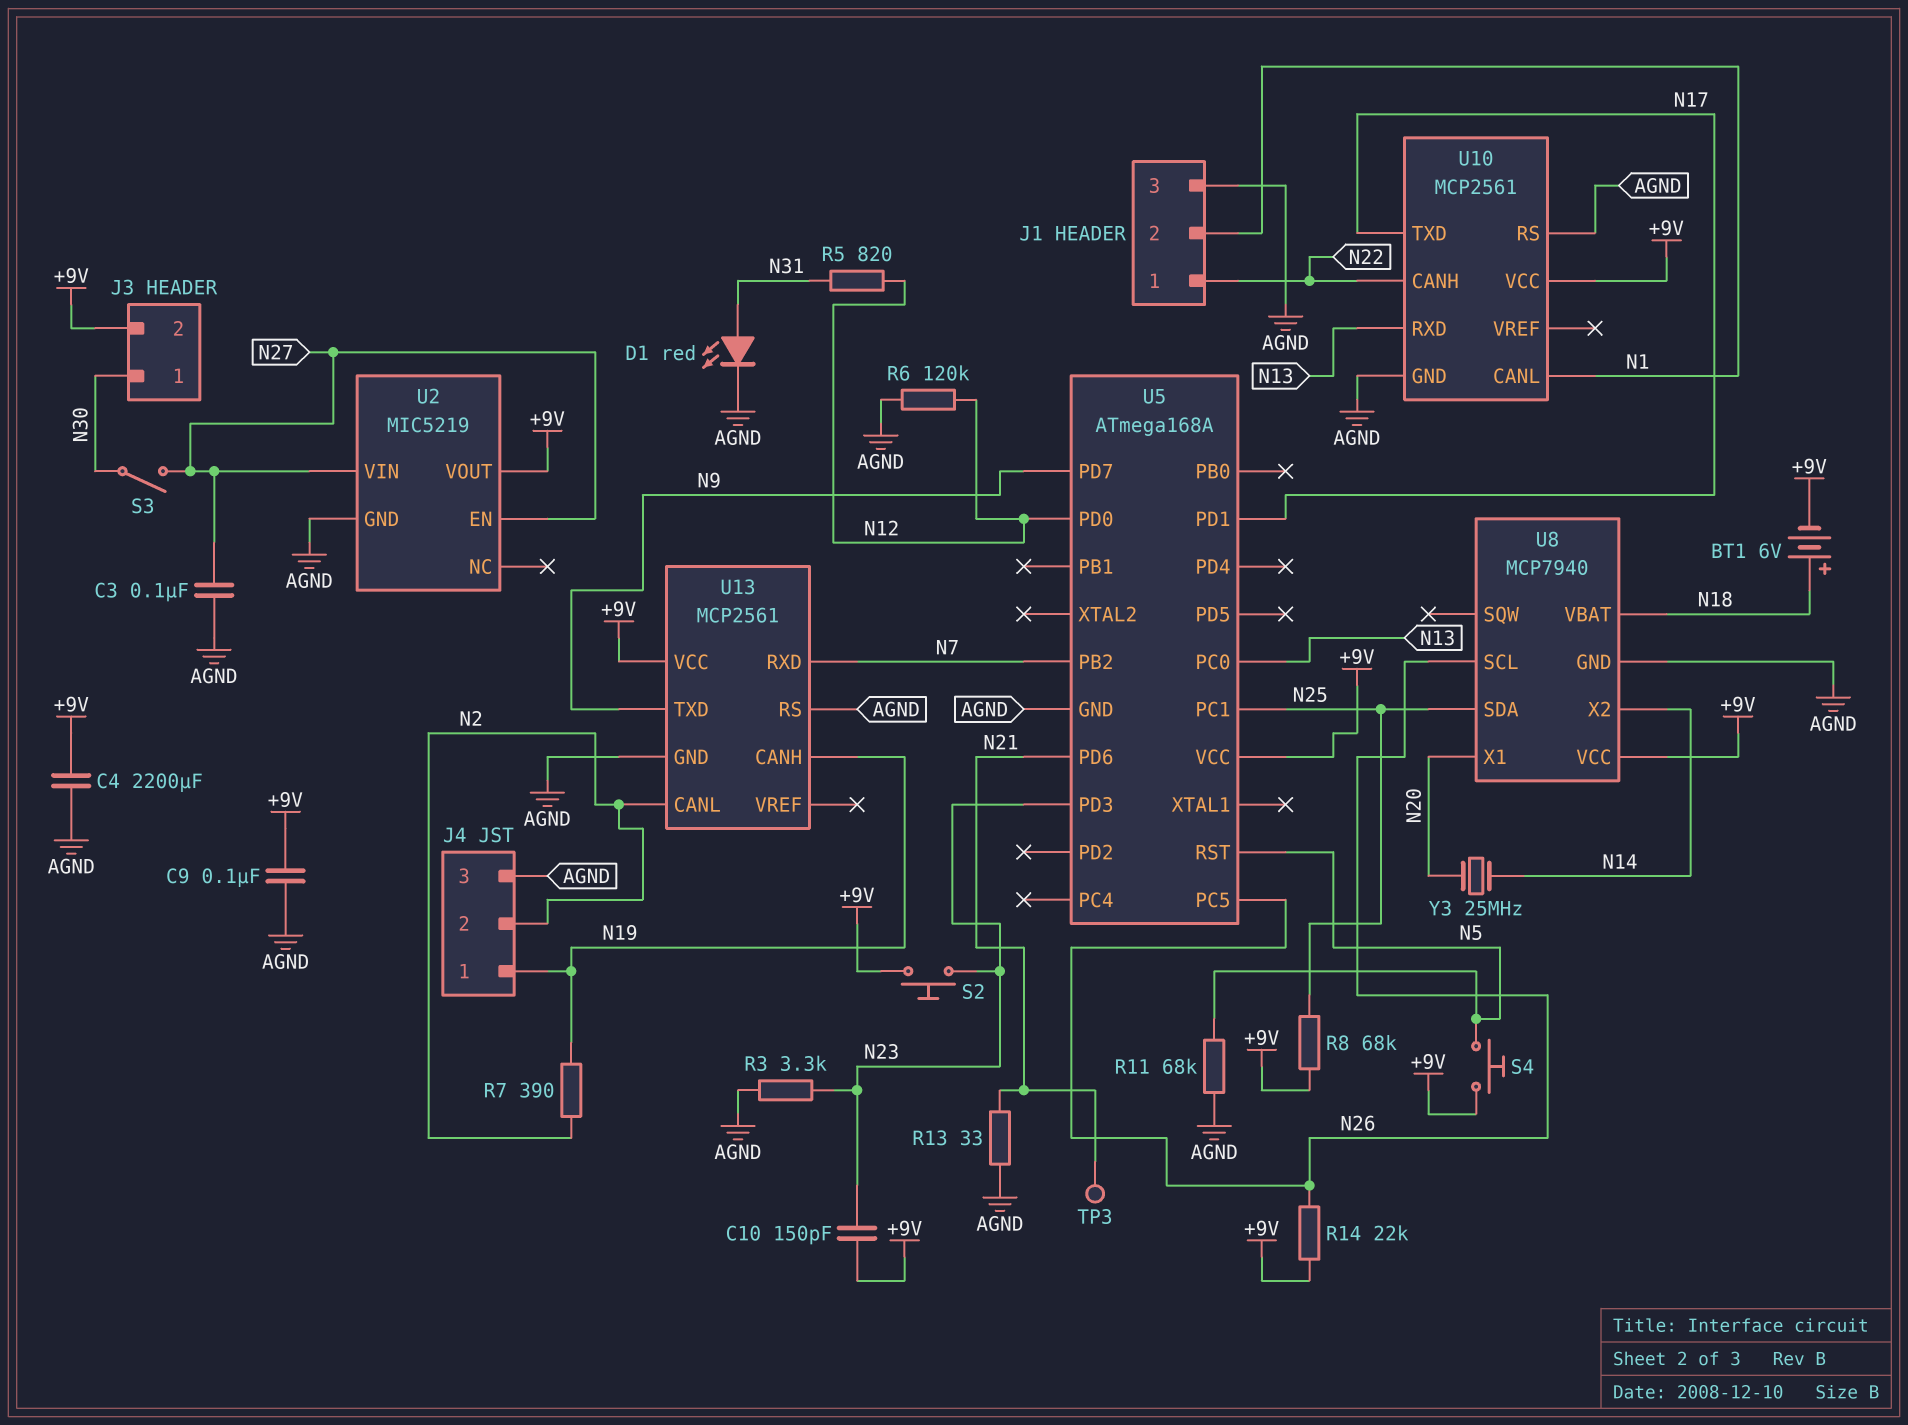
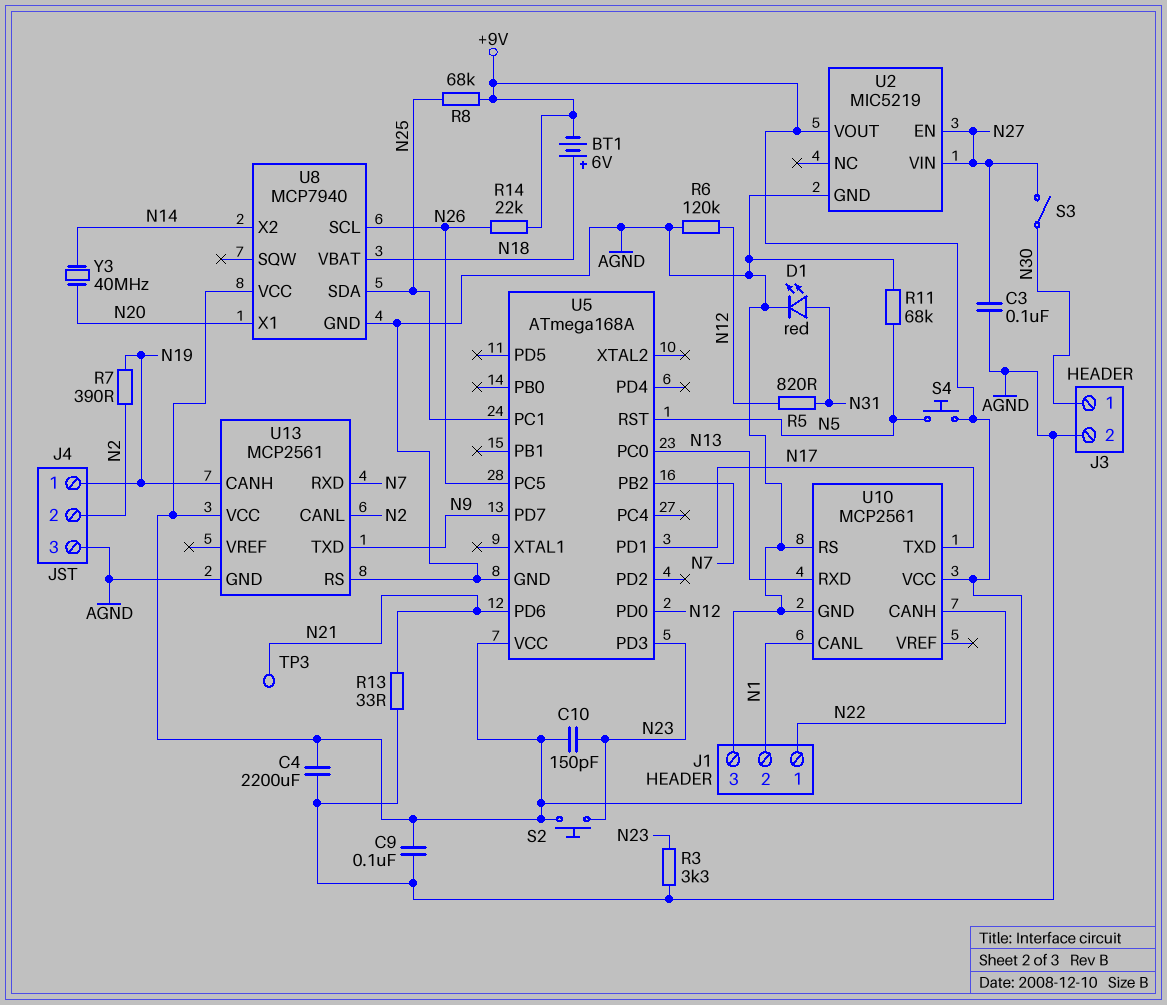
J3 pin 2: +9V -> AGND
Y3: 25MHz (N14, N20) -> 40MHz (N14, N20)

